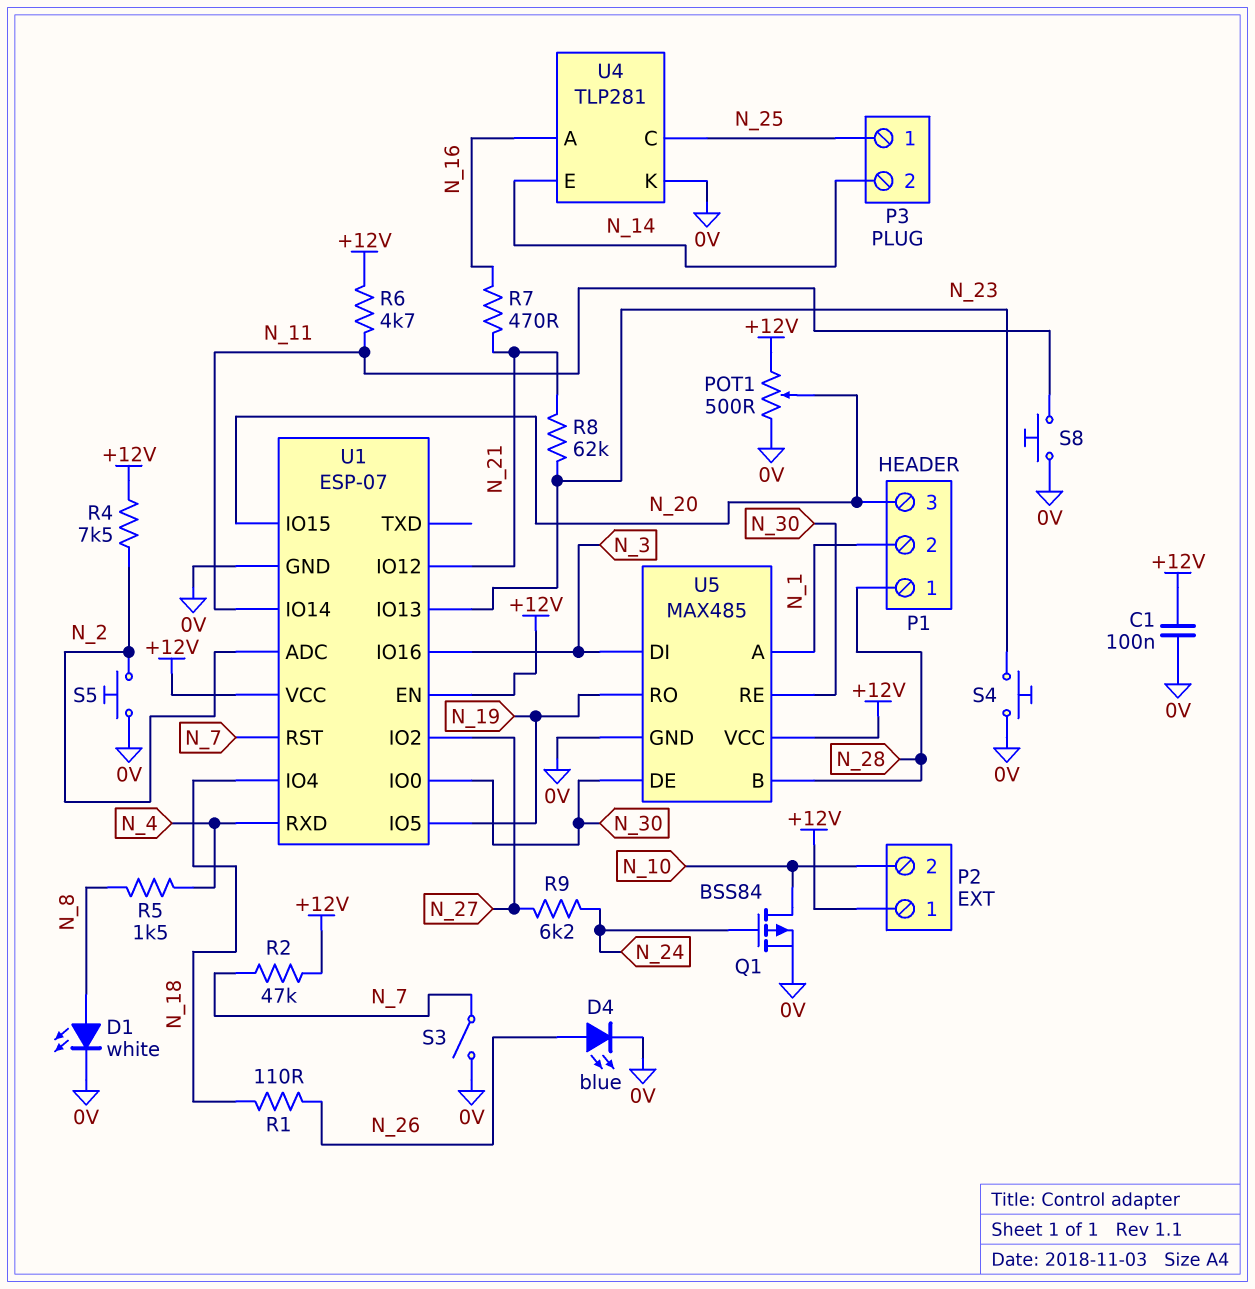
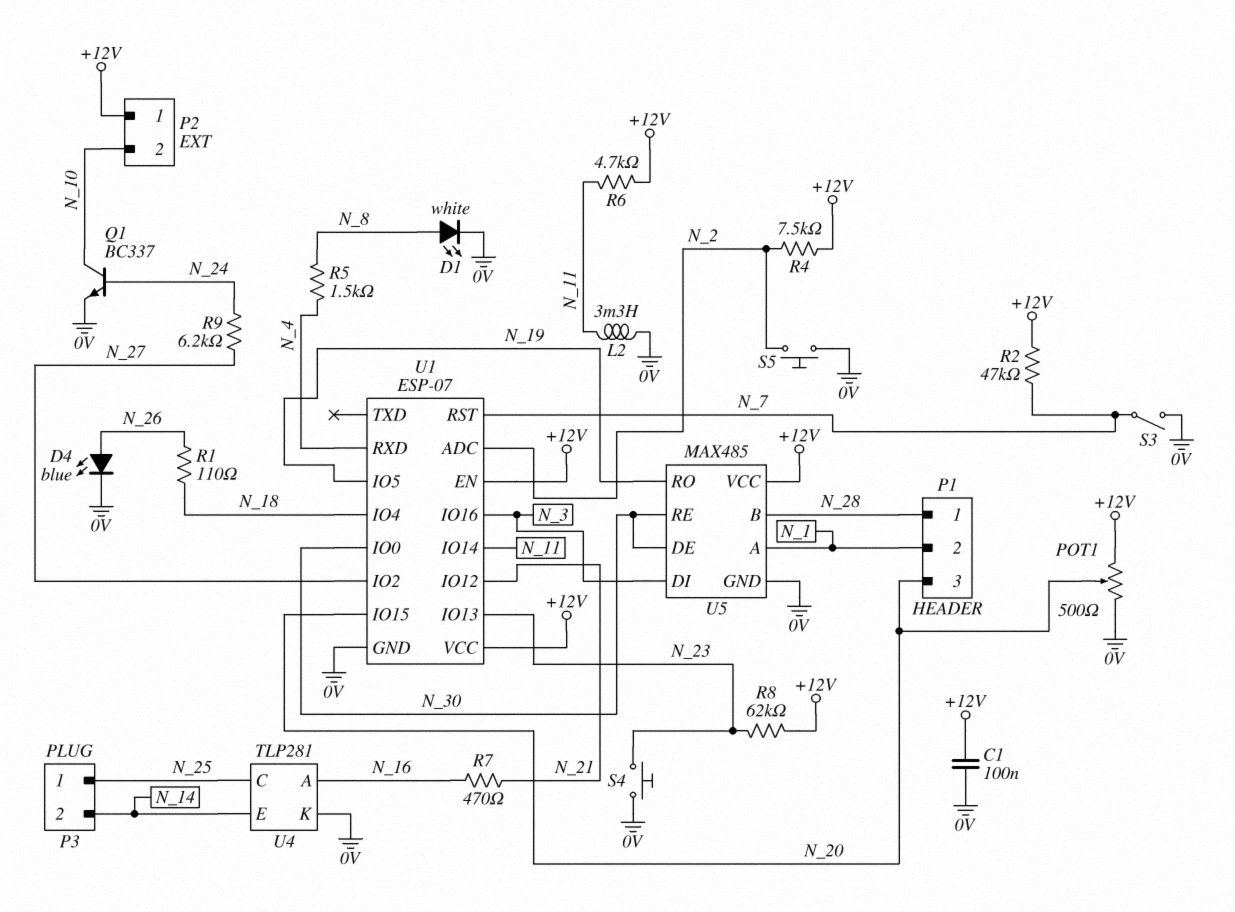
L2: none -> 3.3mH (0V, N_11)
Q1: PMOS BSS84 (G N_24, D N_10, S 0V) -> NPN BC337 (B N_24, C N_10, E 0V)
R8: 62k (N_21, N_23) -> 62k (+12V, N_23)
S8: button (0V, N_11) -> none

